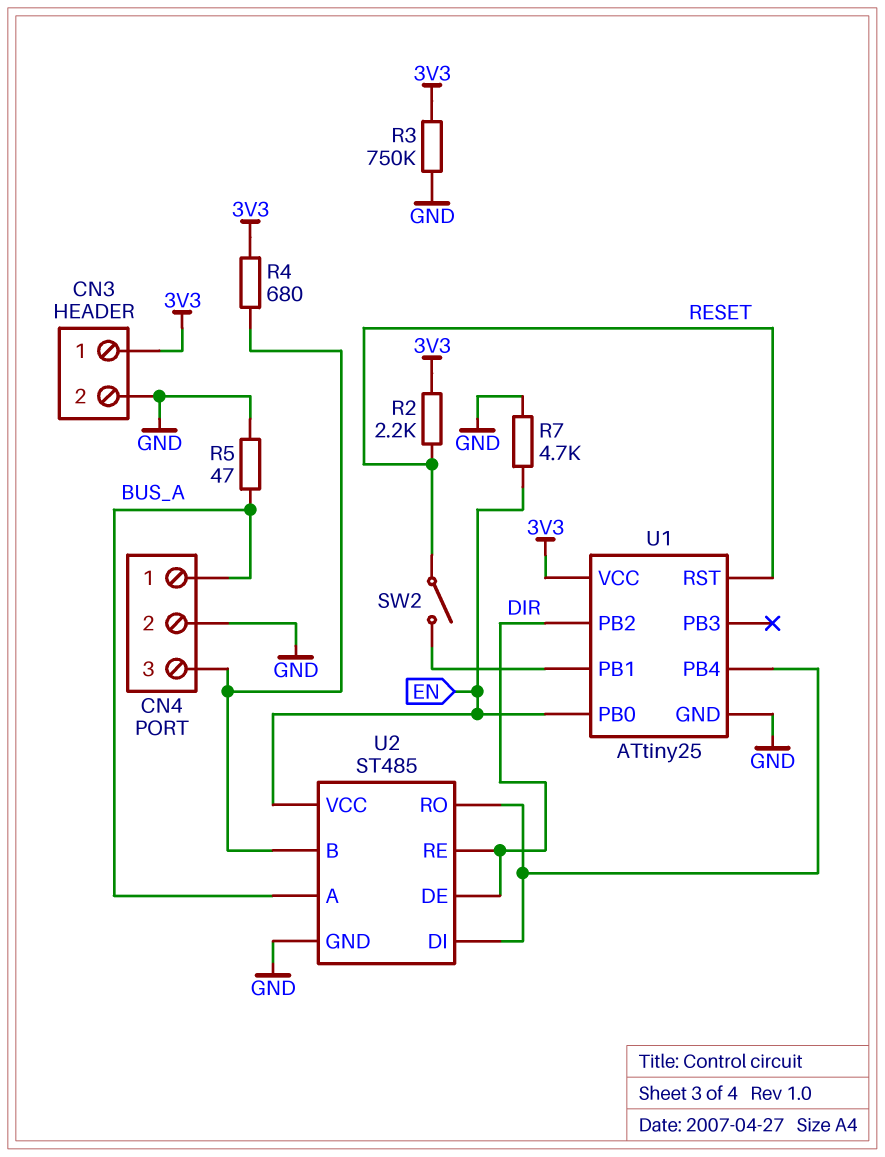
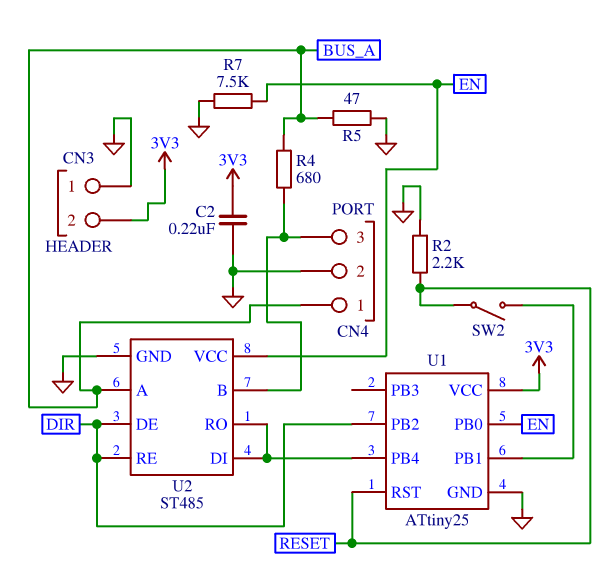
C2: none -> 220nF (3V3, GND)
CN3 pin 1: 3V3 -> GND
CN3 pin 2: GND -> 3V3
R2: 2.2k (3V3, RESET) -> 2.2k (GND, RESET)
R3: 750k (3V3, GND) -> none
R4: 680 (3V3, CN4/3) -> 680 (BUS_A, CN4/3)
R7: 4.7k (EN, GND) -> 7.5k (EN, GND)

